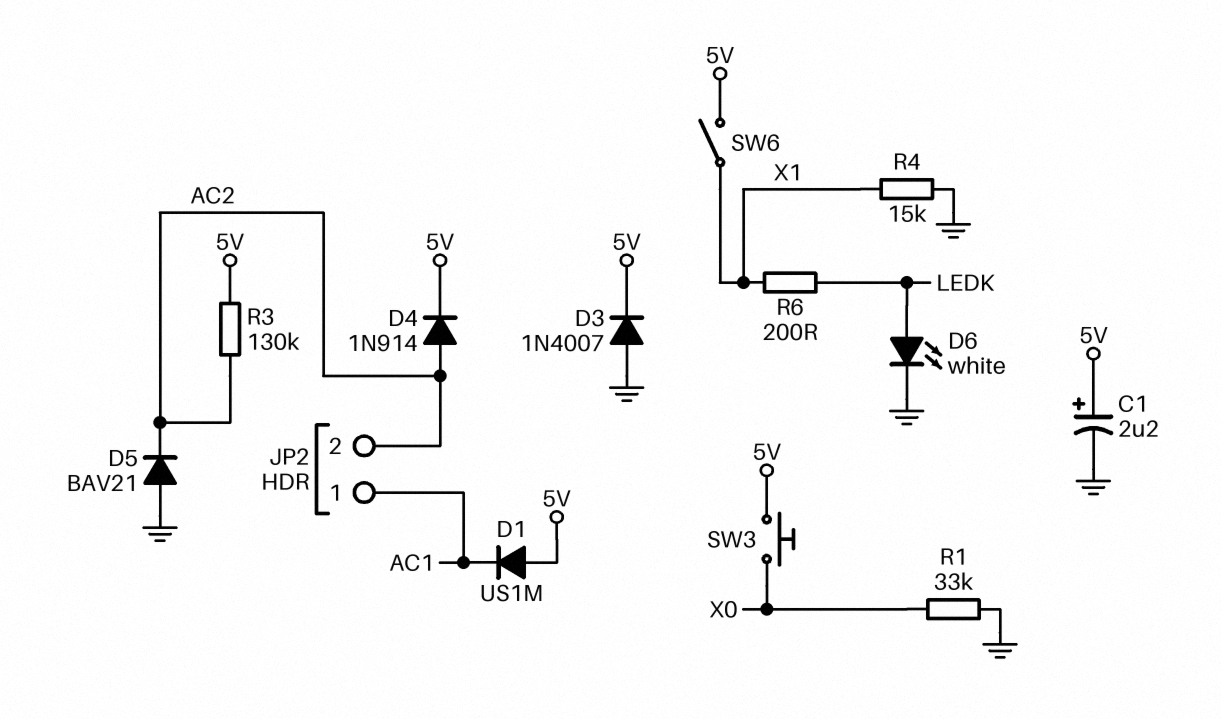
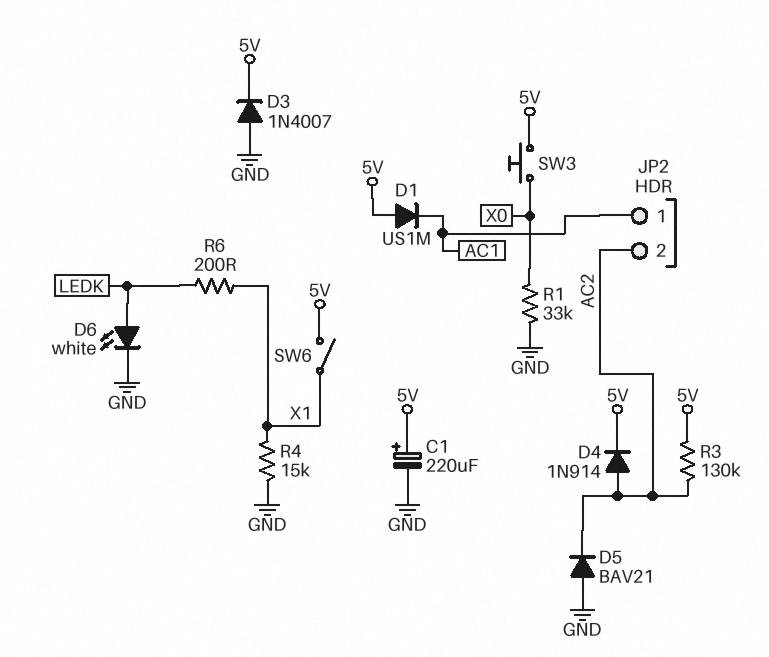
C1: 2.2uF (plus 5V, minus GND) -> 220uF (plus 5V, minus GND)

